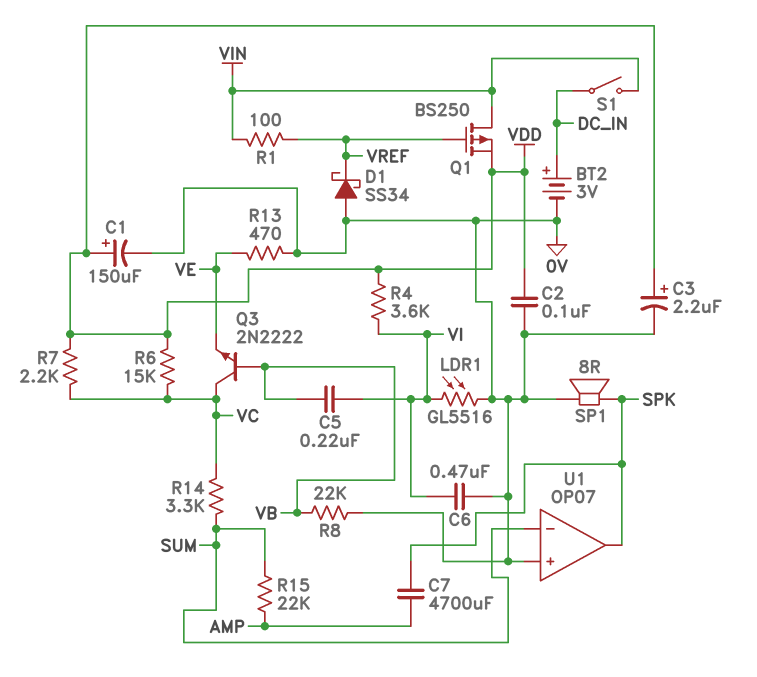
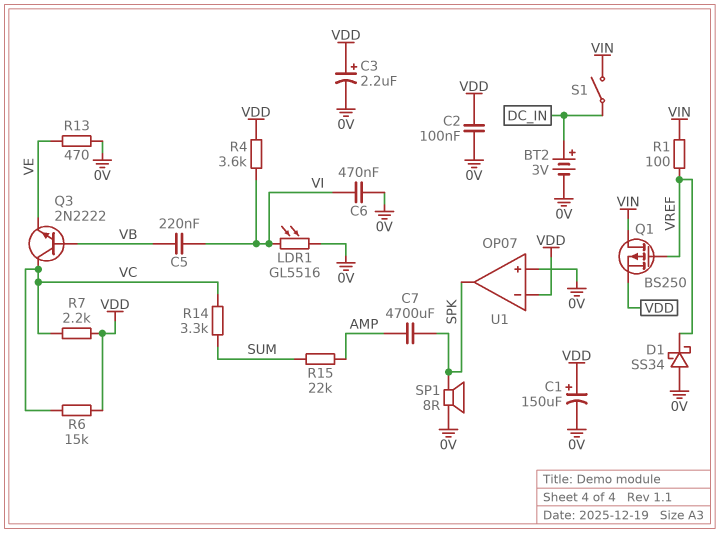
R8: 22k (0V, VB) -> none
U1 pin in-: SUM -> VDD

